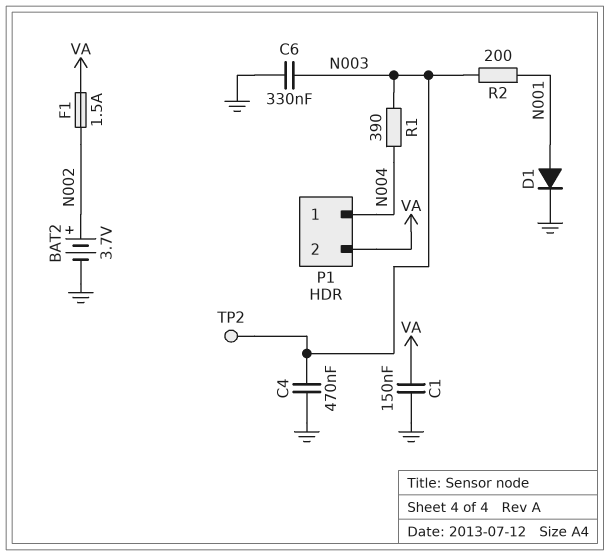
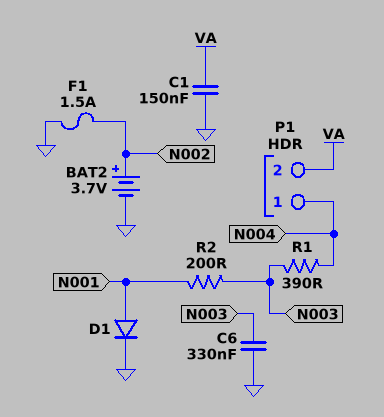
C4: 470nF (GND, N003) -> none
F1: 1.5A (N002, VA) -> 1.5A (GND, N002)
TP2: test point (N003) -> none

